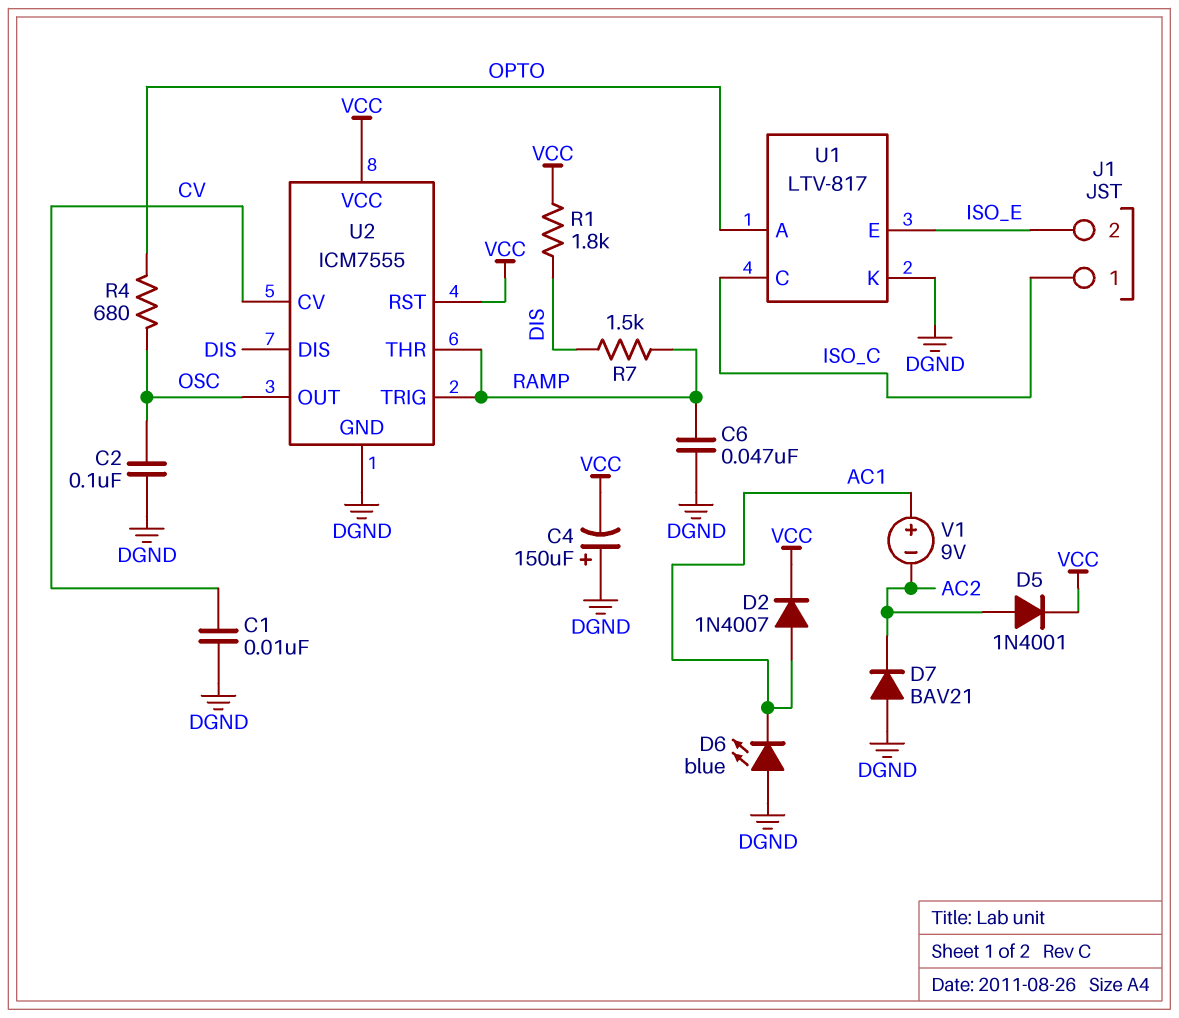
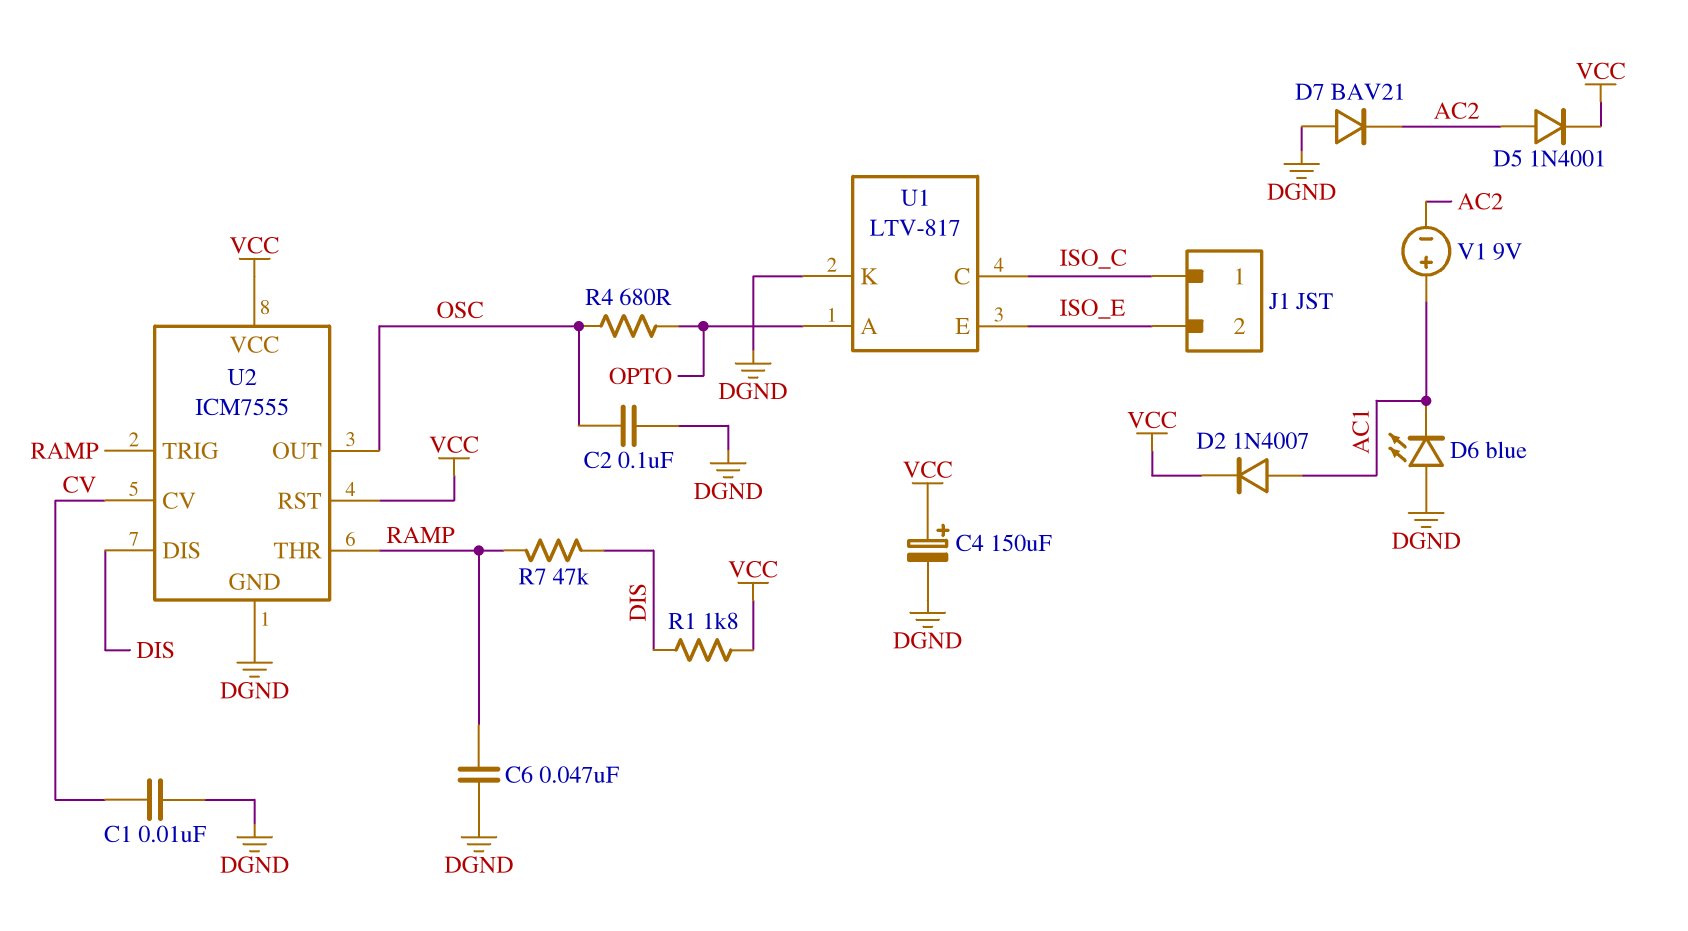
C4: 150uF (plus DGND, minus VCC) -> 150uF (plus VCC, minus DGND)
R7: 1.5k (DIS, RAMP) -> 47k (DIS, RAMP)

